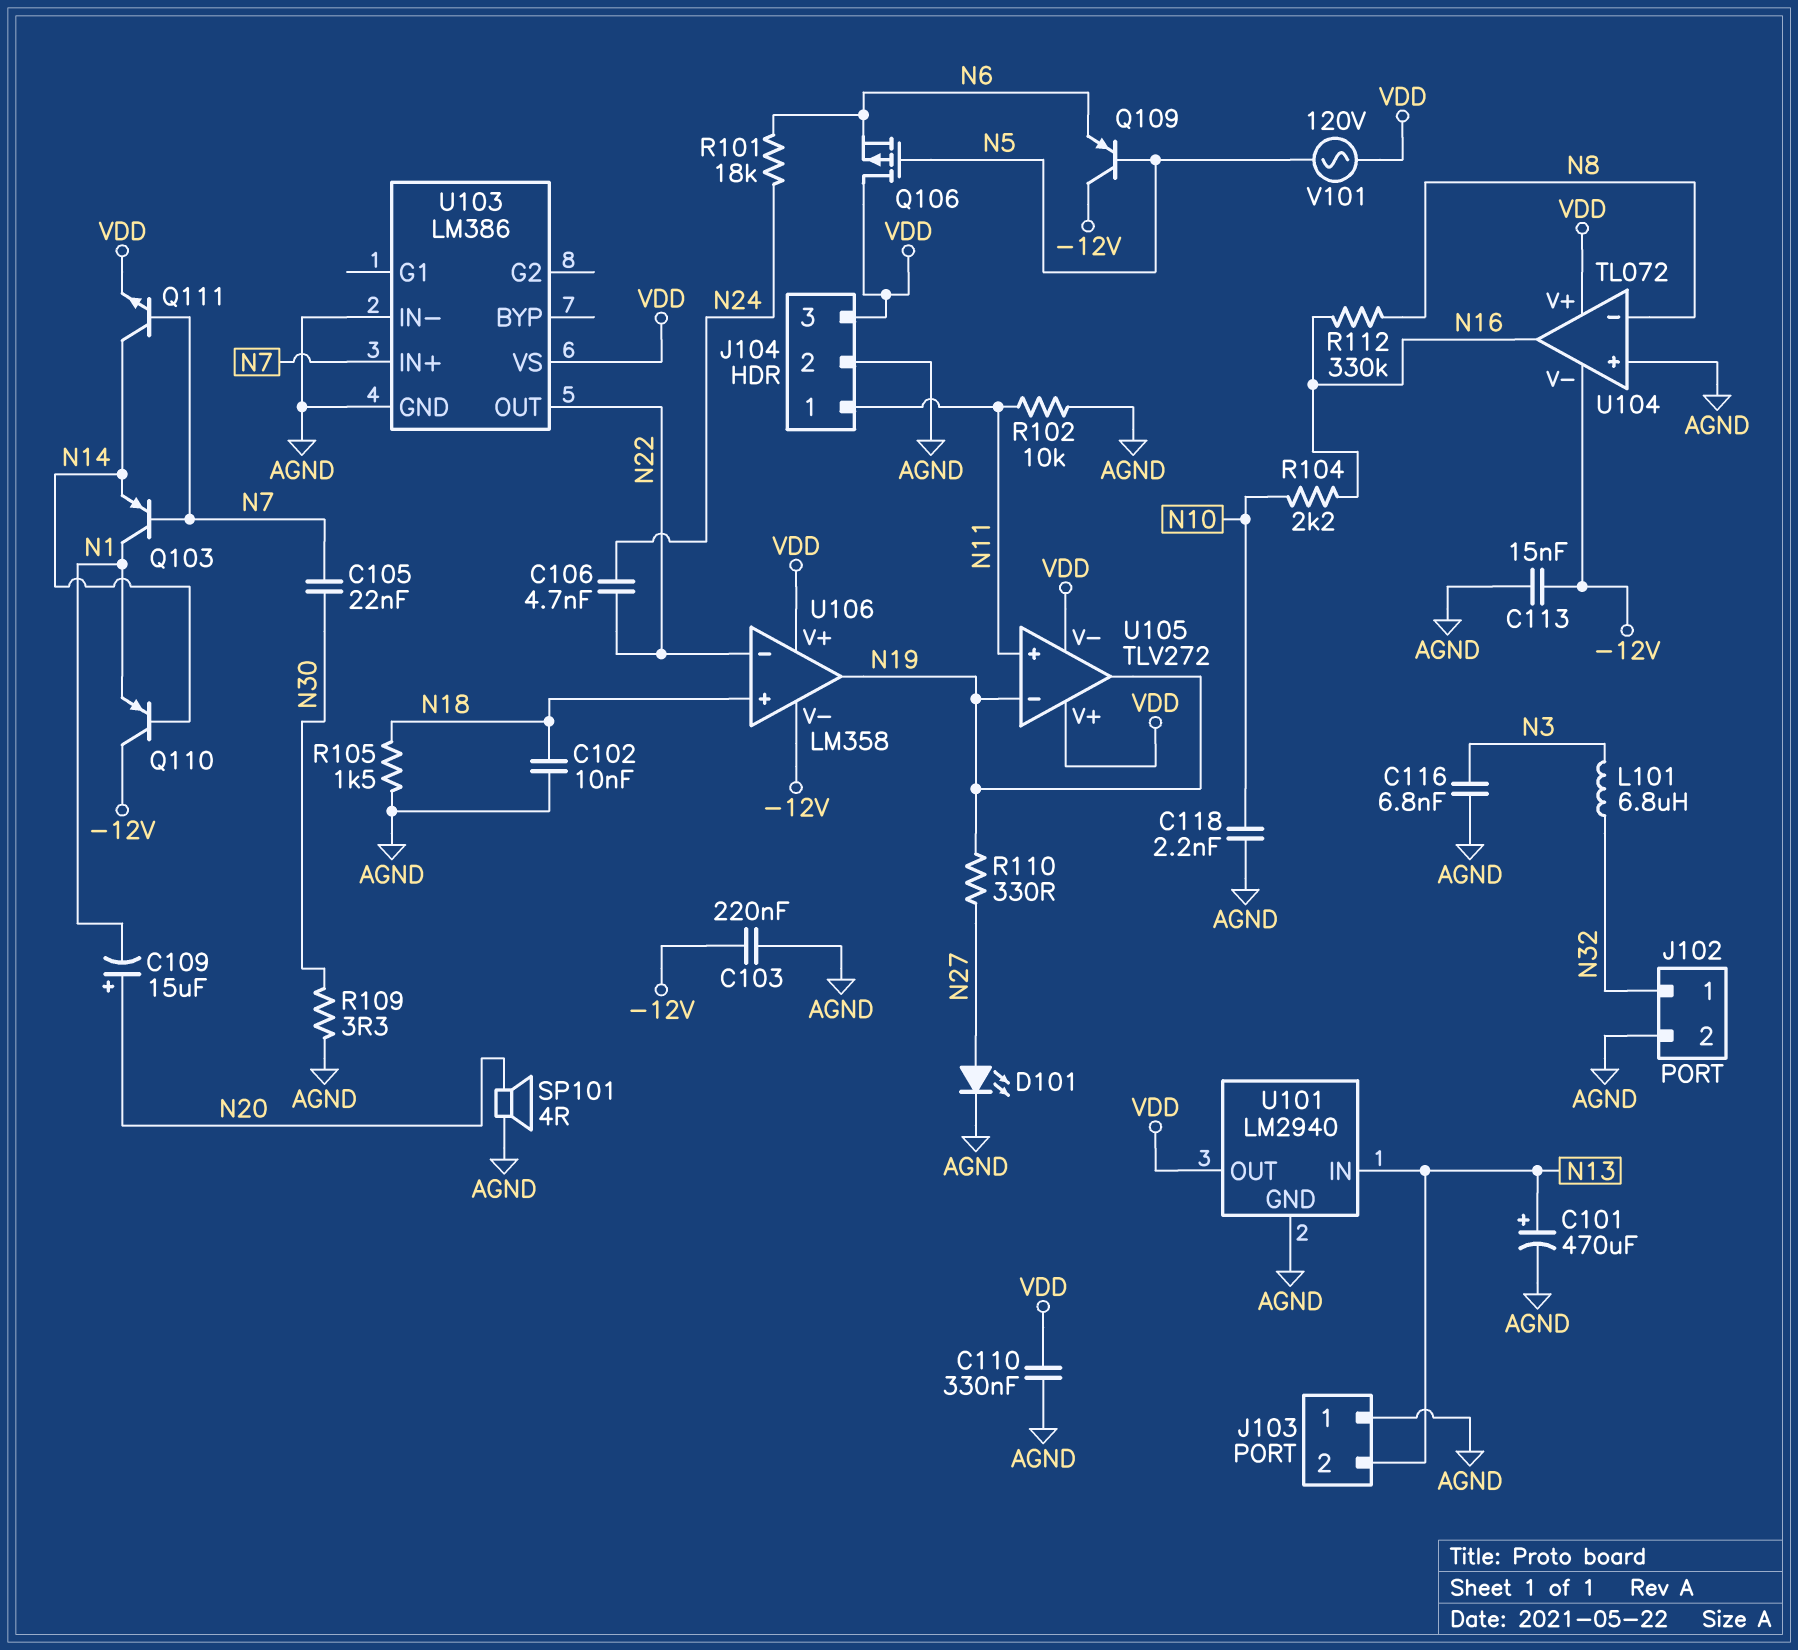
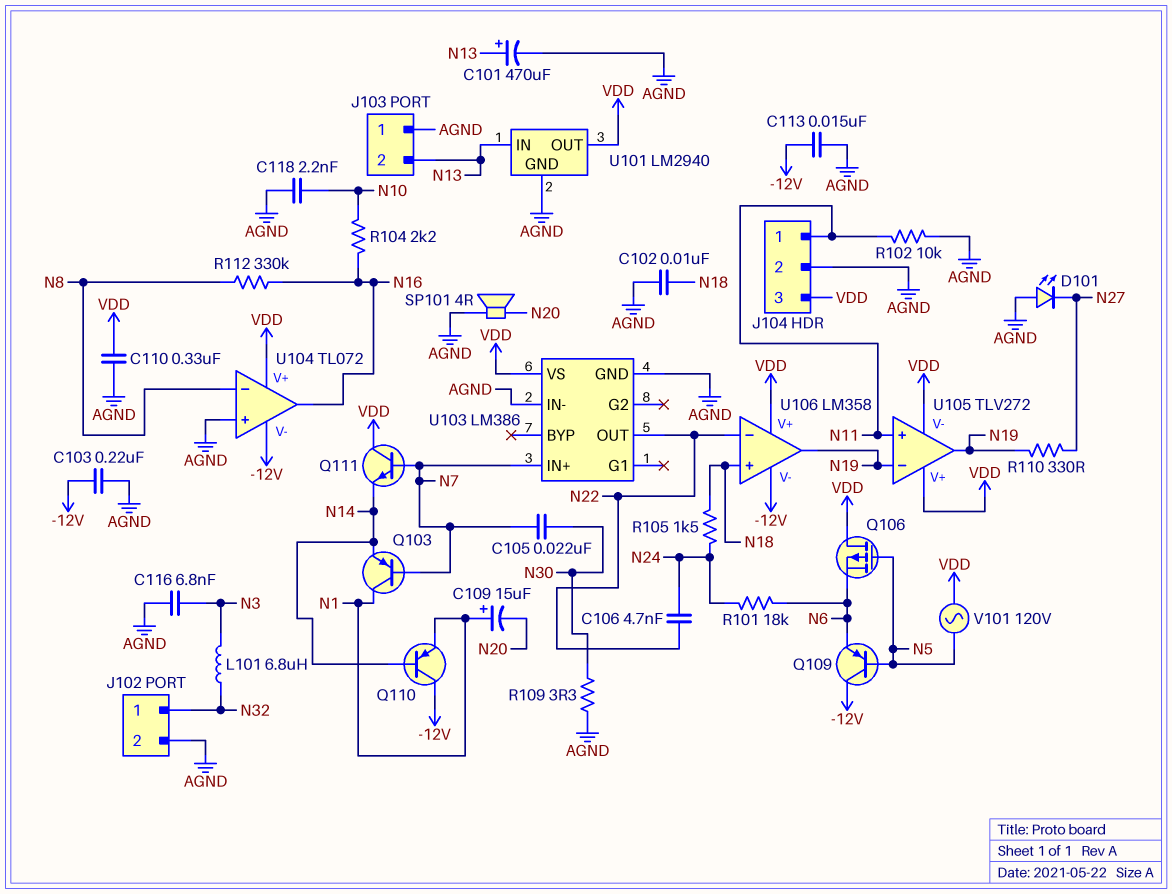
C109: 15uF (plus N20, minus N1) -> 15uF (plus N1, minus N20)
D101: LED (A N27, K AGND) -> LED (A AGND, K N27)
Q111: NPN (B N7, C N14, E VDD) -> NPN (B N7, C VDD, E N14)
R105: 1.5k (AGND, N18) -> 1.5k (N18, N24)

